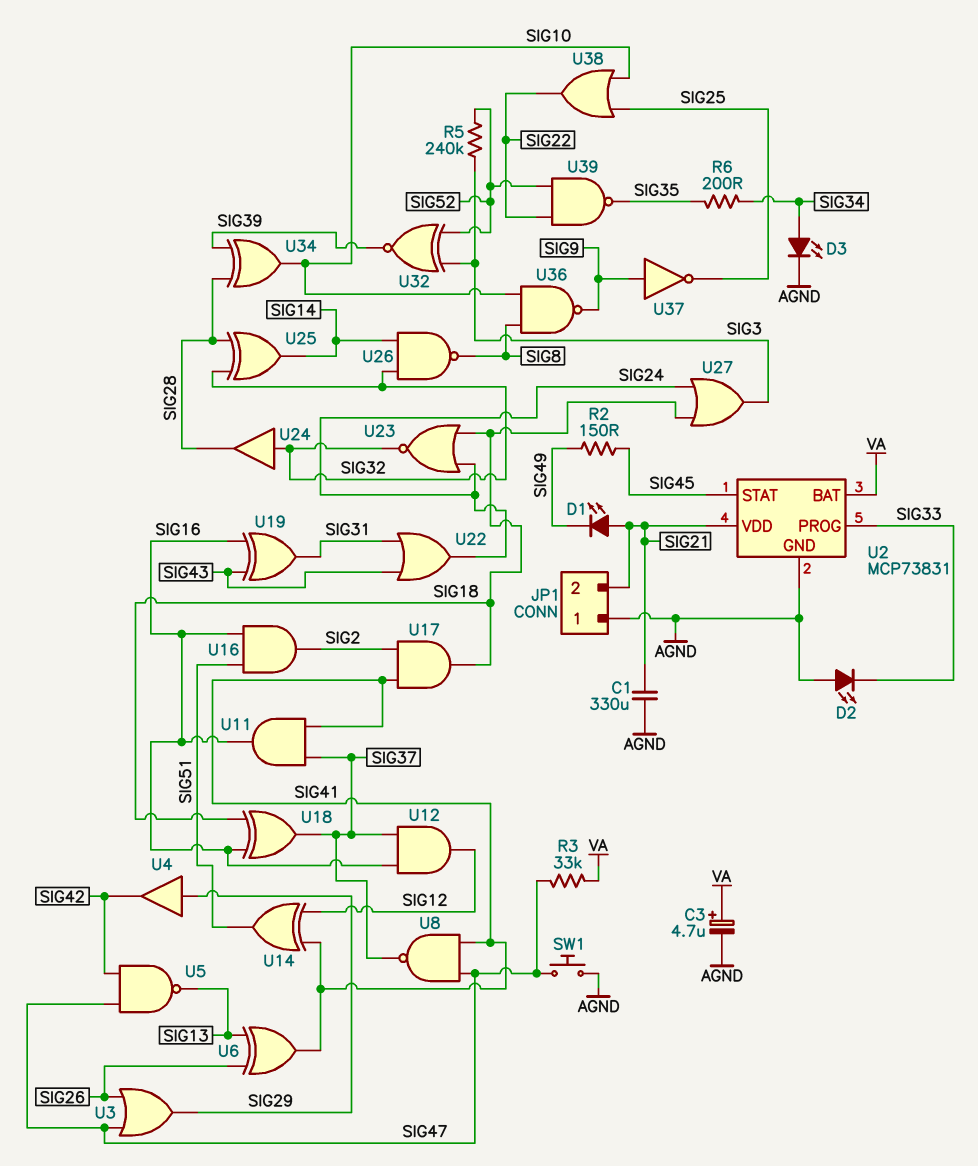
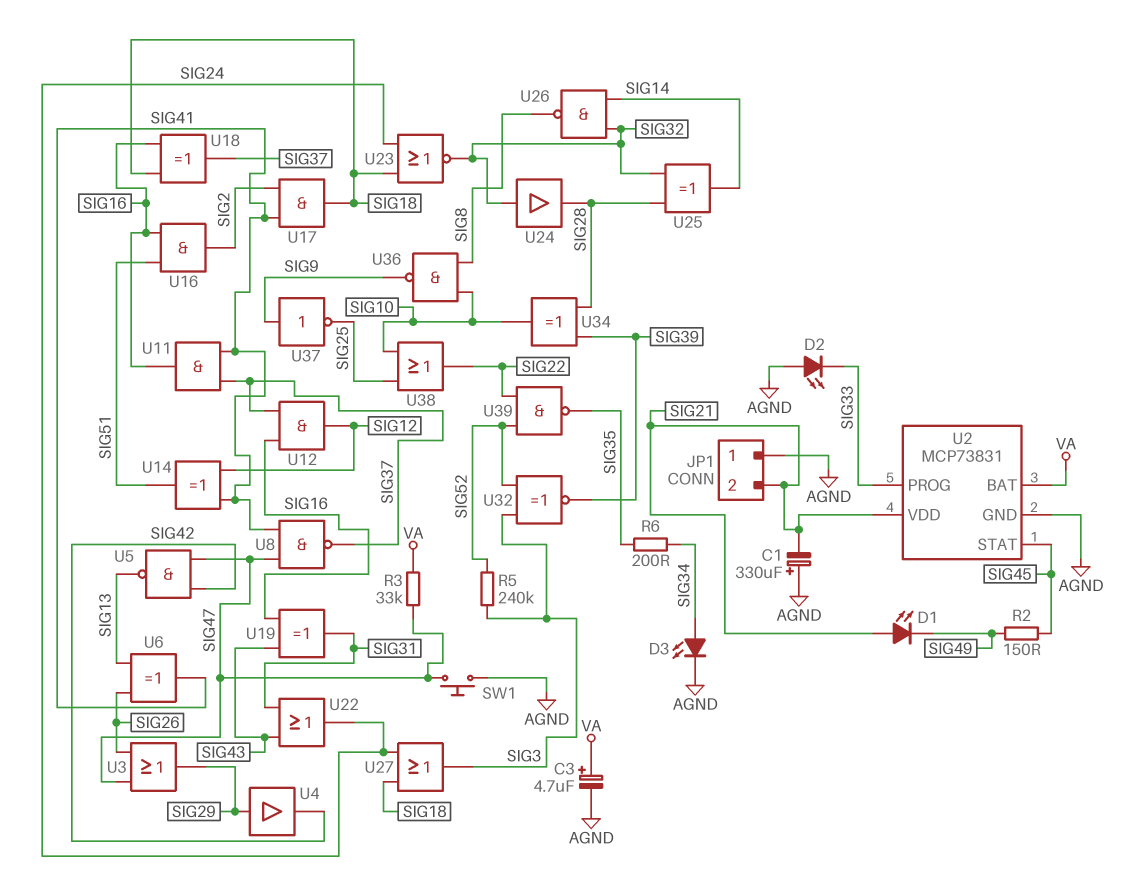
C1: 330uF (AGND, SIG21) -> 330uF (plus AGND, minus SIG21)

